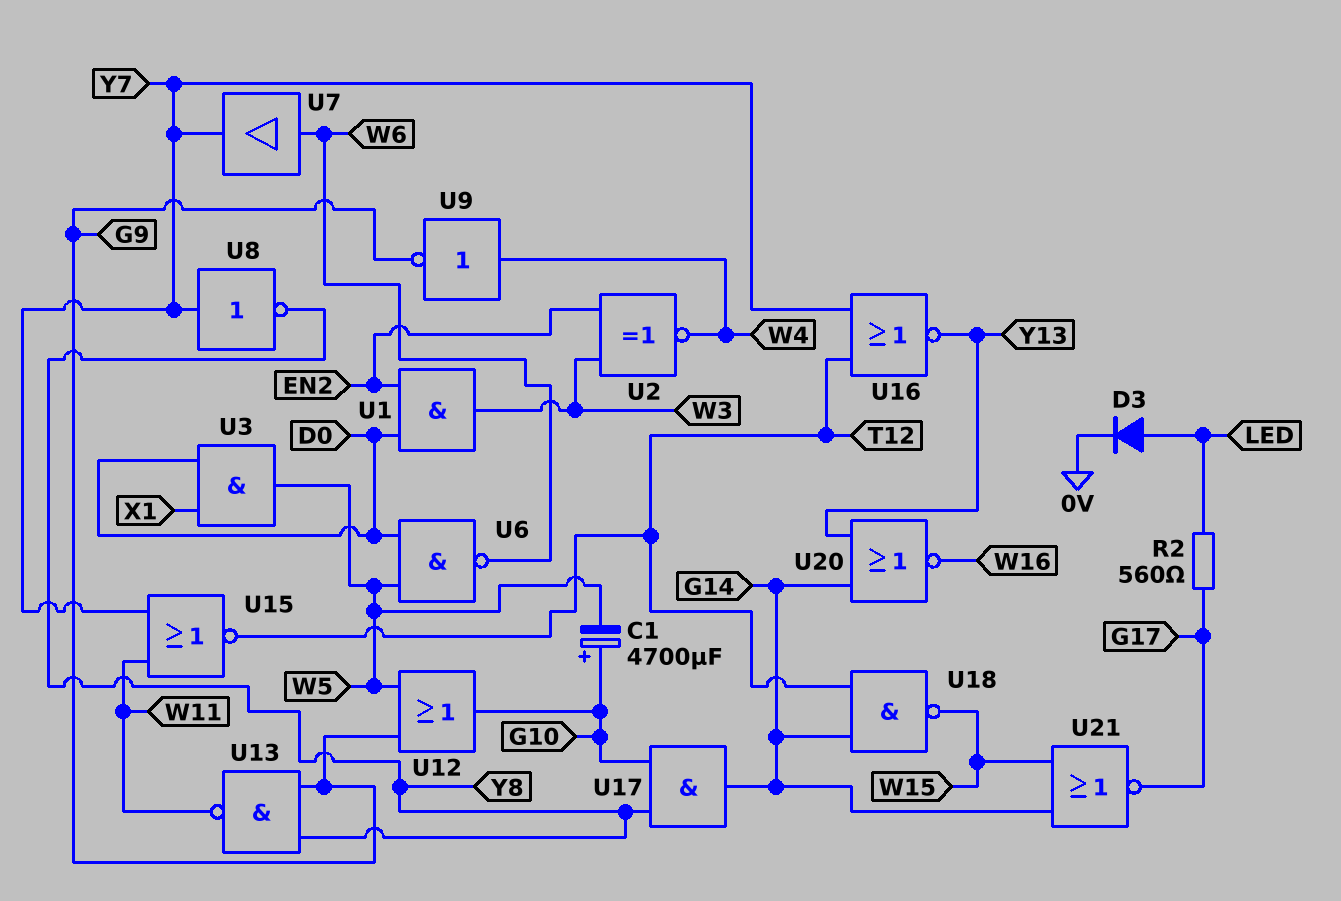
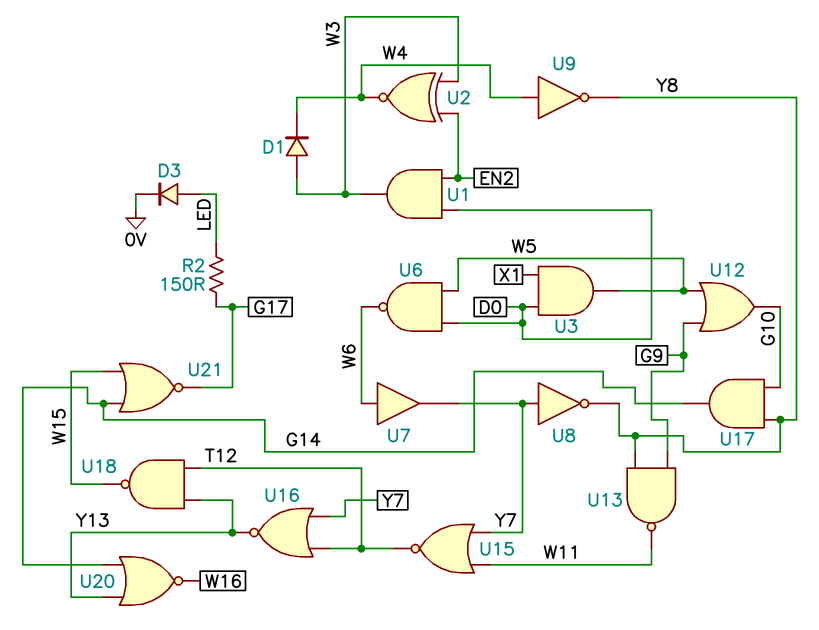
C1: 4700uF (plus G10, minus W5) -> none
D1: none -> diode (A W3, K W4)
R2: 560 (G17, LED) -> 150 (G17, LED)
U9: NOT (in W4, out G9) -> NOT (in W4, out Y8)
U18: NAND (in G14, in T12, out W15) -> NAND (in T12, in Y13, out W15)

